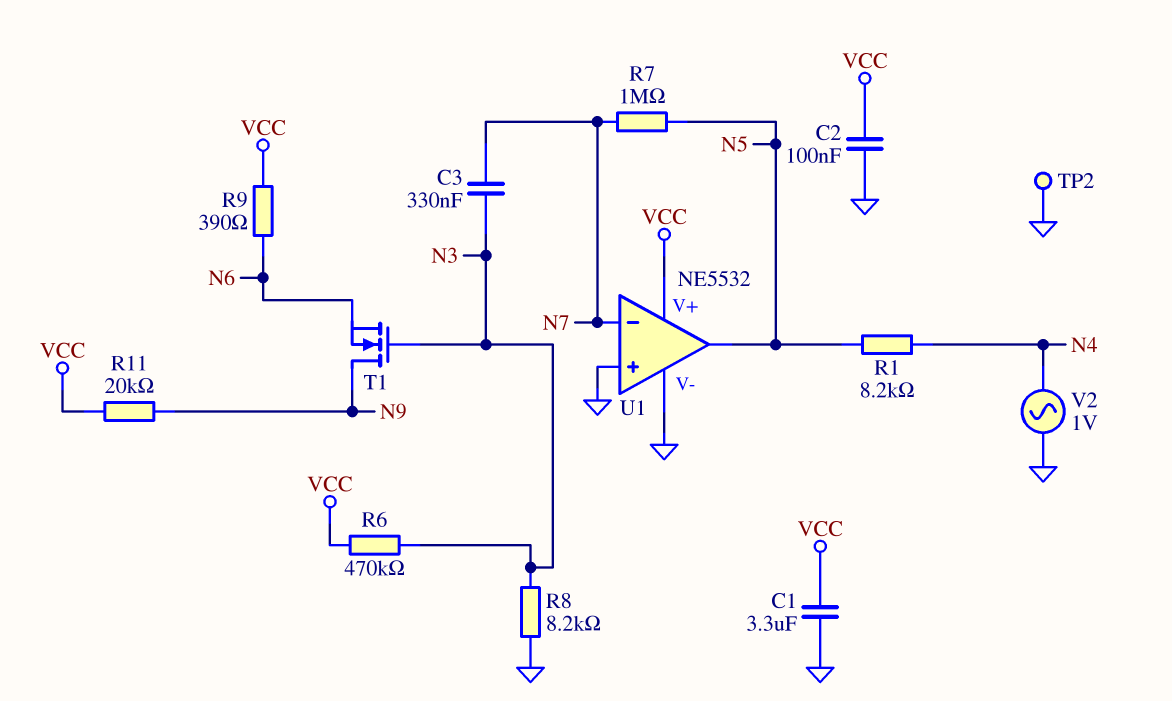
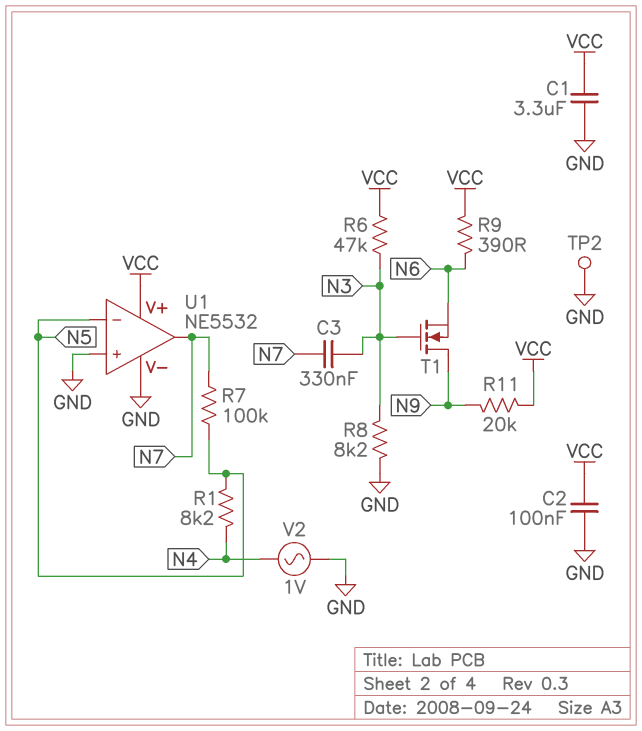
R6: 470k (N3, VCC) -> 47k (N3, VCC)
R7: 1M (N5, N7) -> 100k (N5, N7)
U1 pin in-: N7 -> N5
U1 pin out: N5 -> N7

